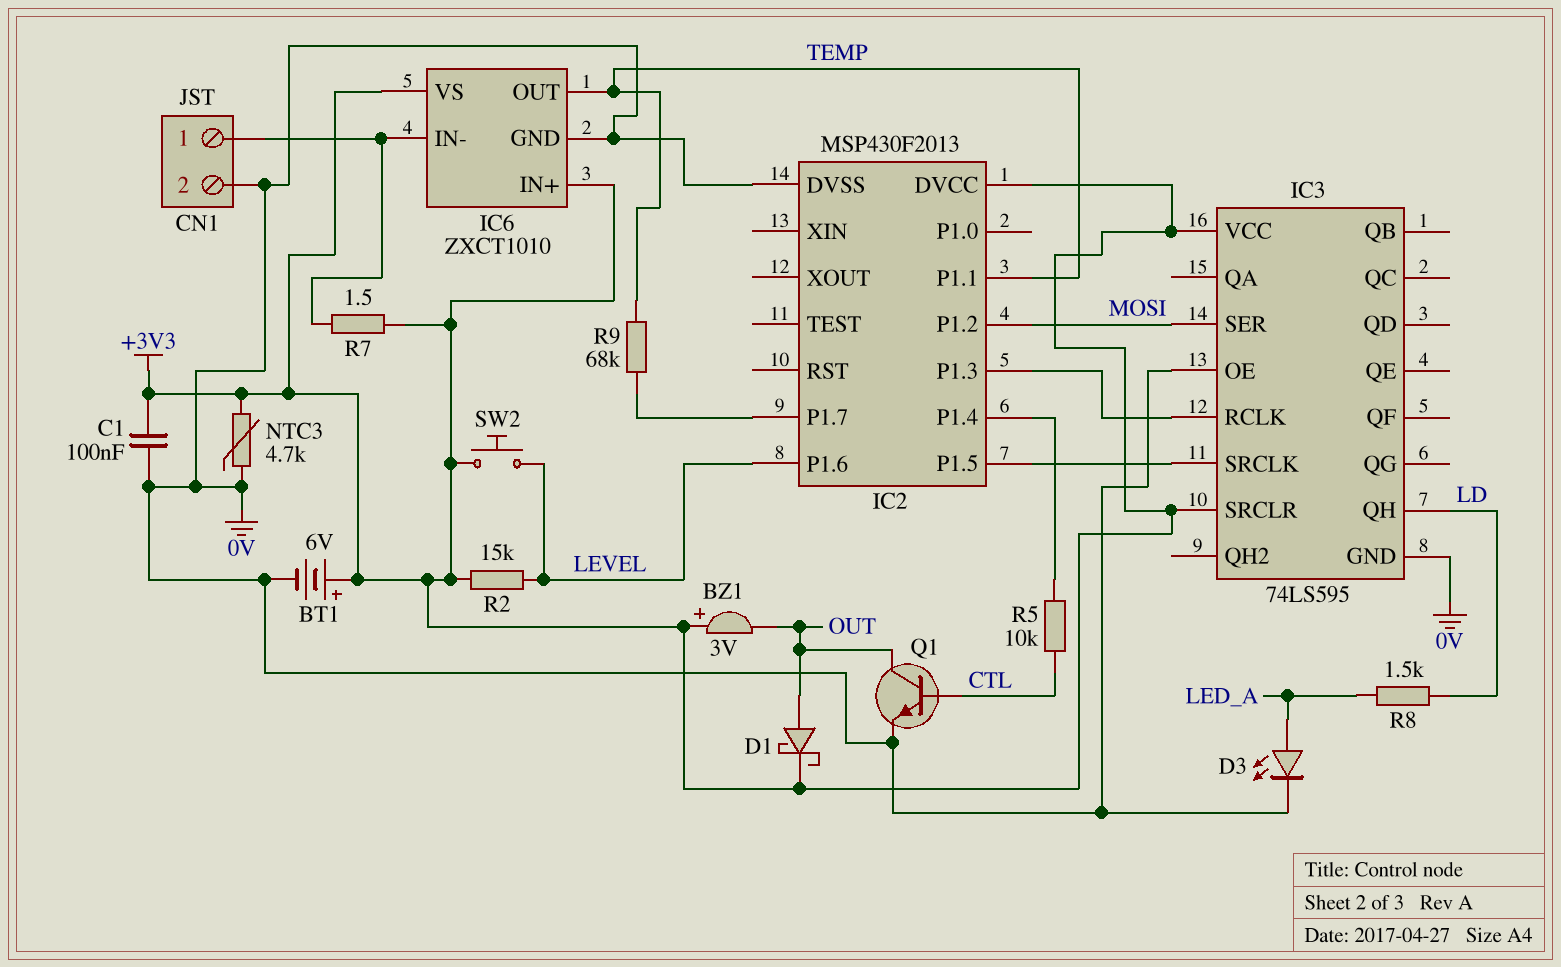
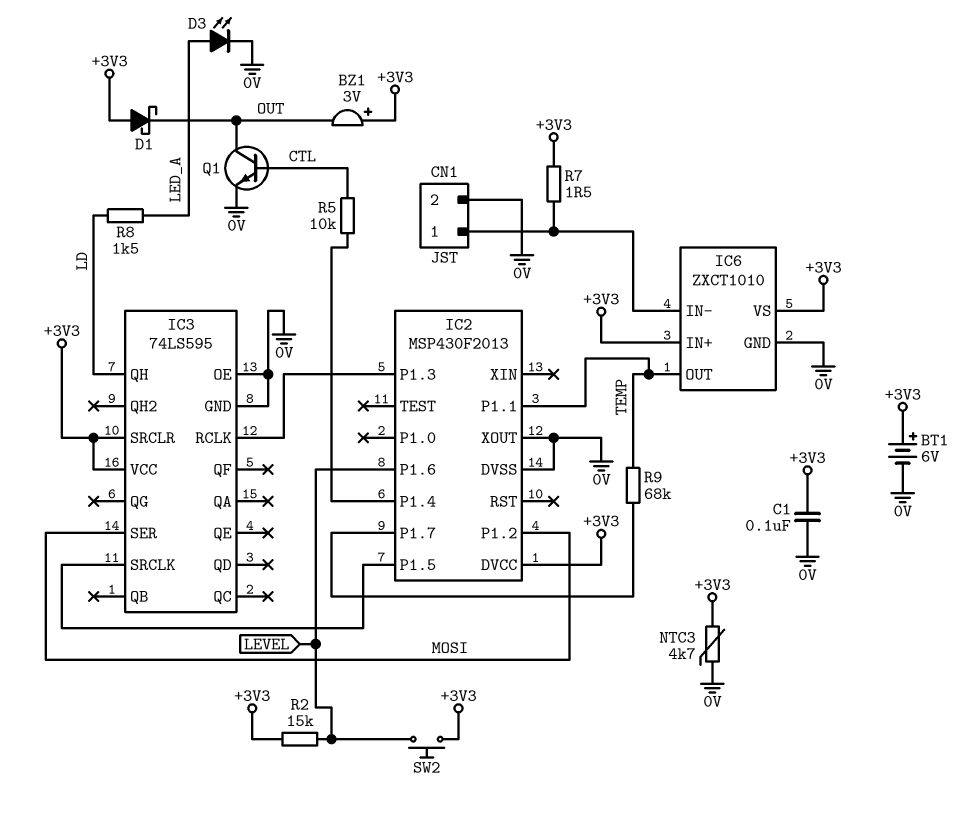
D1: schottky (A OUT, K +3V3) -> schottky (A +3V3, K OUT)
IC2 pin XOUT: none -> 0V

